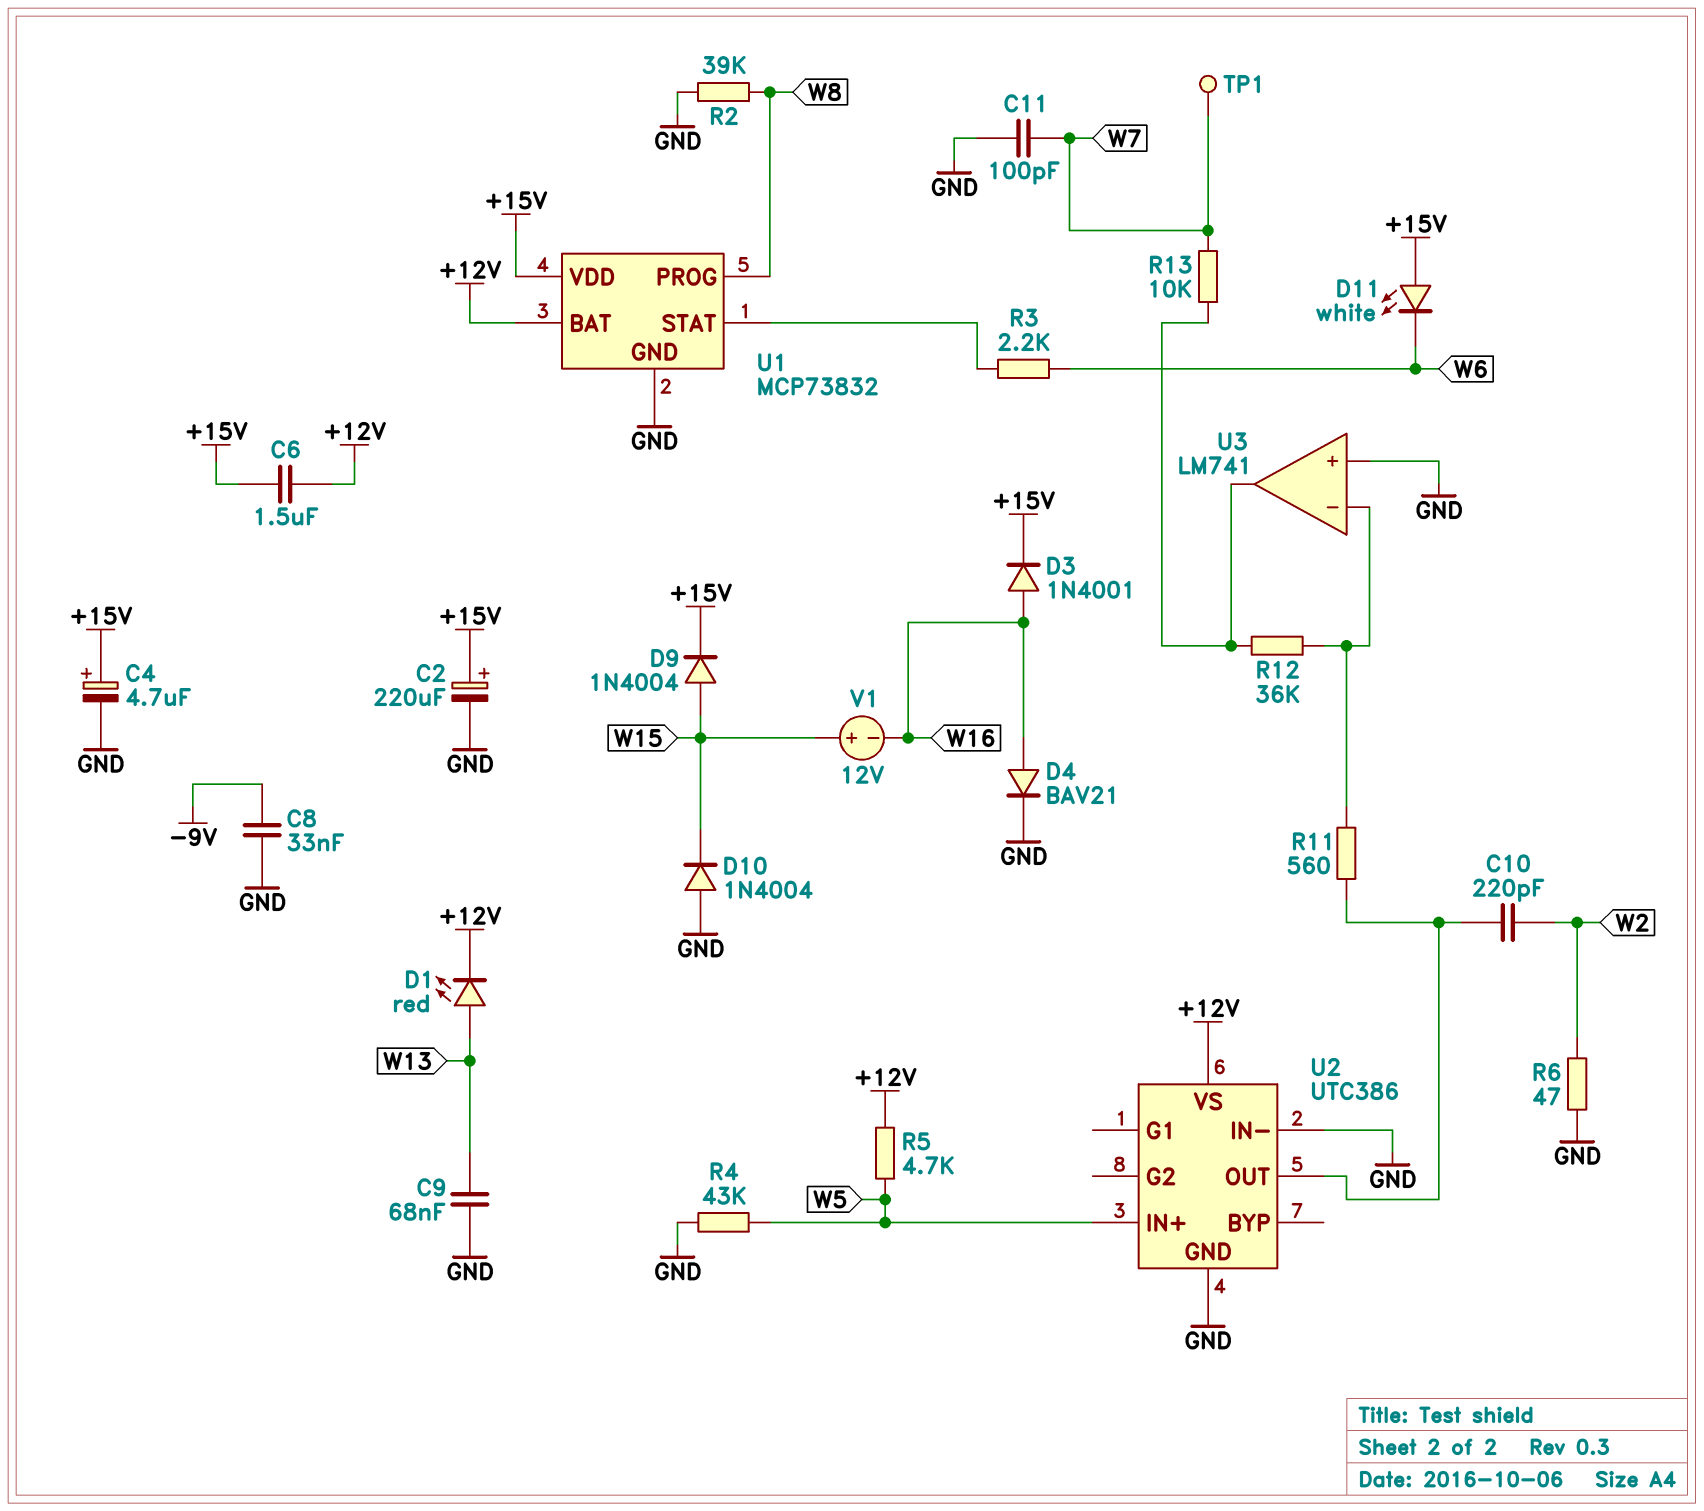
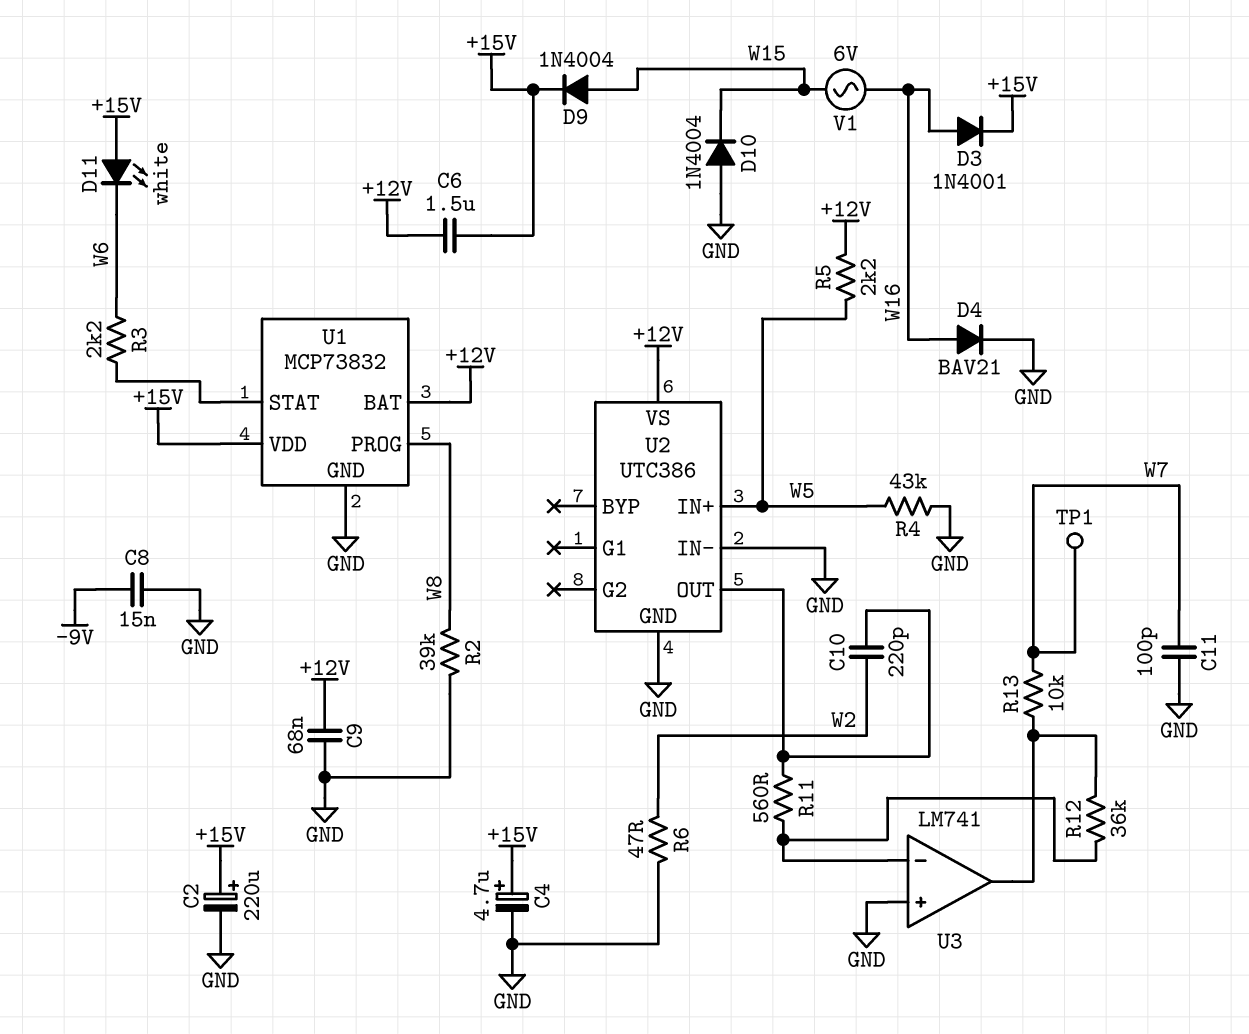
C8: 33nF (-9V, GND) -> 15nF (-9V, GND)
C9: 68nF (GND, W13) -> 68nF (+12V, GND)
D1: LED red (A W13, K +12V) -> none
R5: 4.7k (+12V, W5) -> 2.2k (+12V, W5)
V1: 12V (plus W15, minus W16) -> AC 6V (W15, W16)

